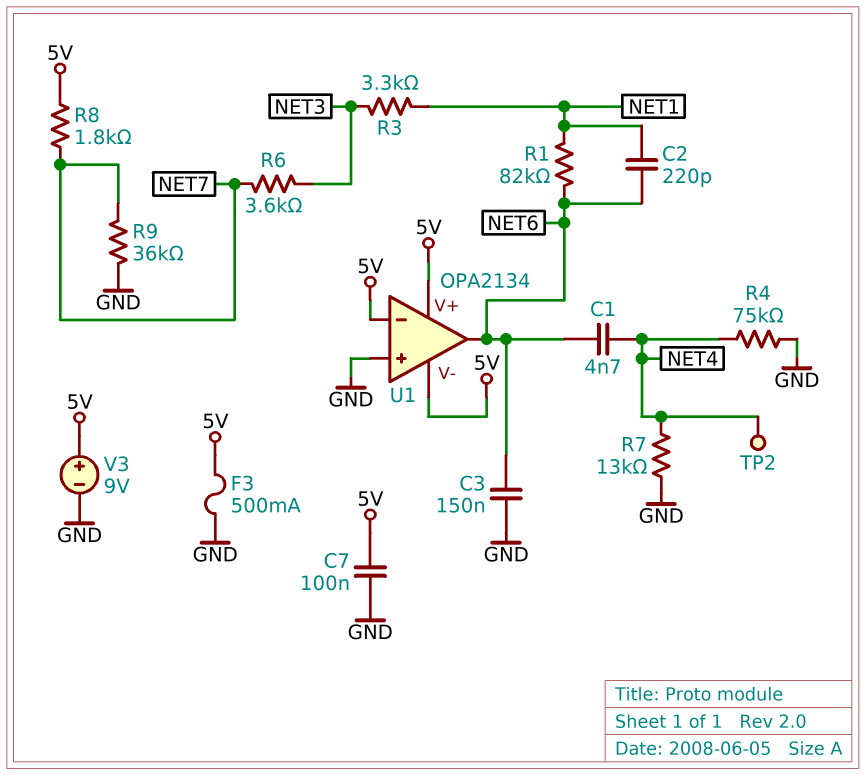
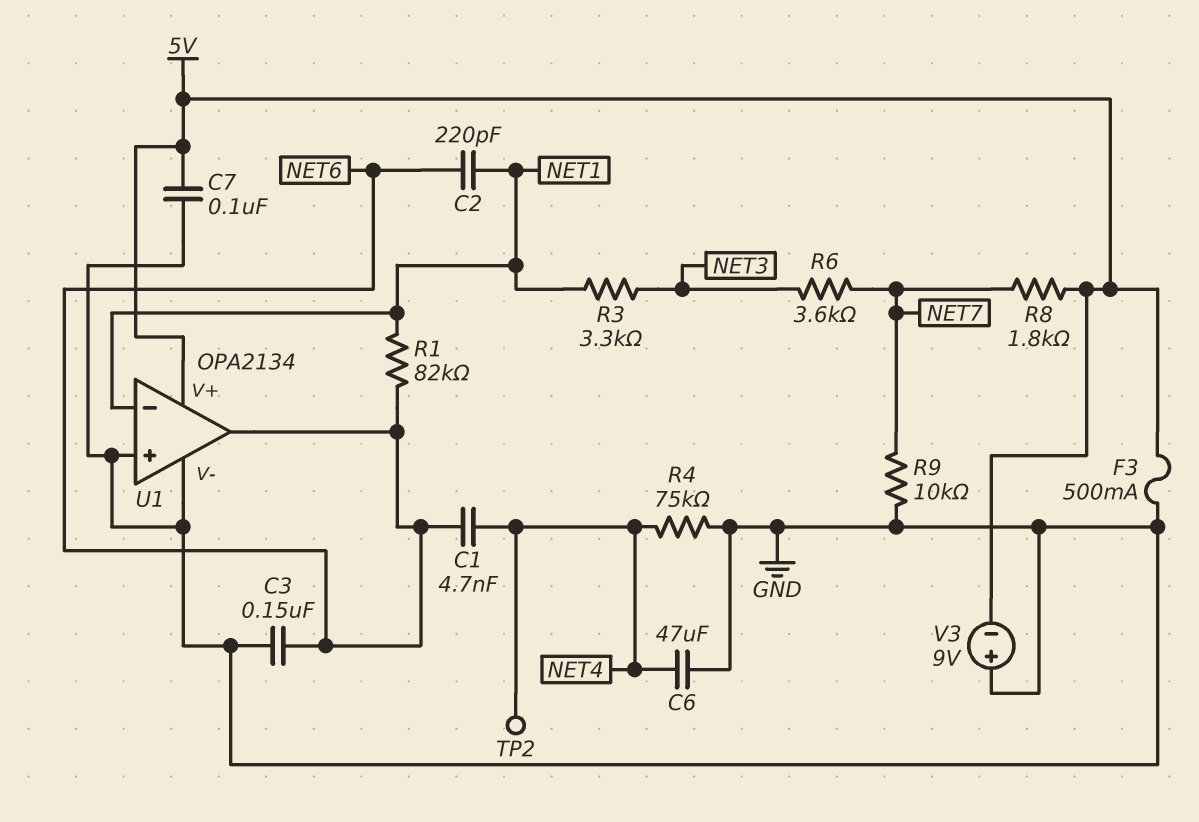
C6: none -> 47uF (GND, NET4)
R7: 13k (GND, NET4) -> none
R9: 36k (GND, NET7) -> 10k (GND, NET7)
U1 pin V-: 5V -> GND
U1 pin in-: 5V -> NET1
V3: 9V (plus 5V, minus GND) -> 9V (plus GND, minus 5V)

